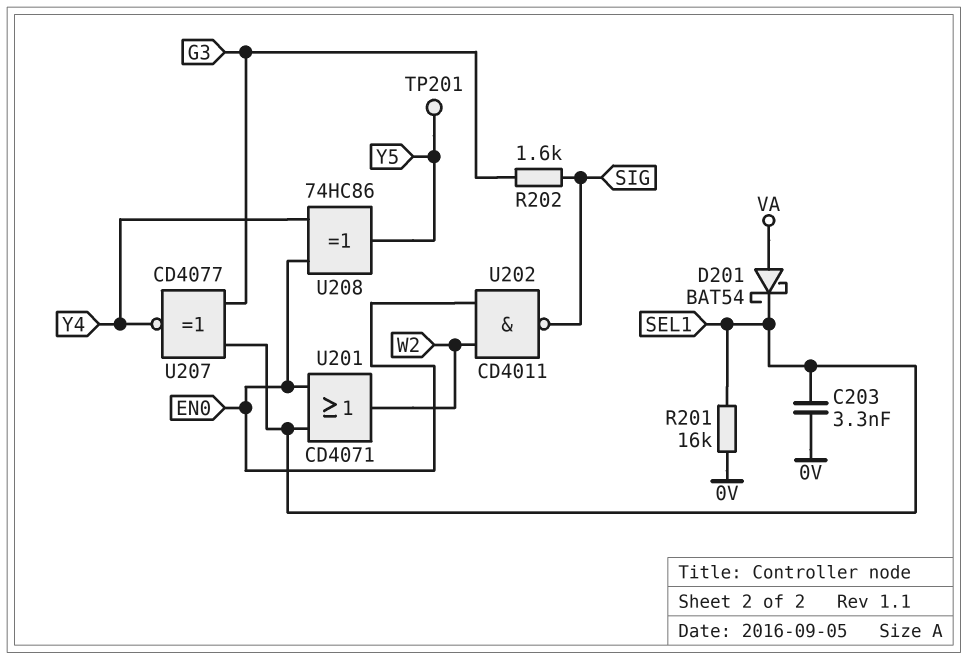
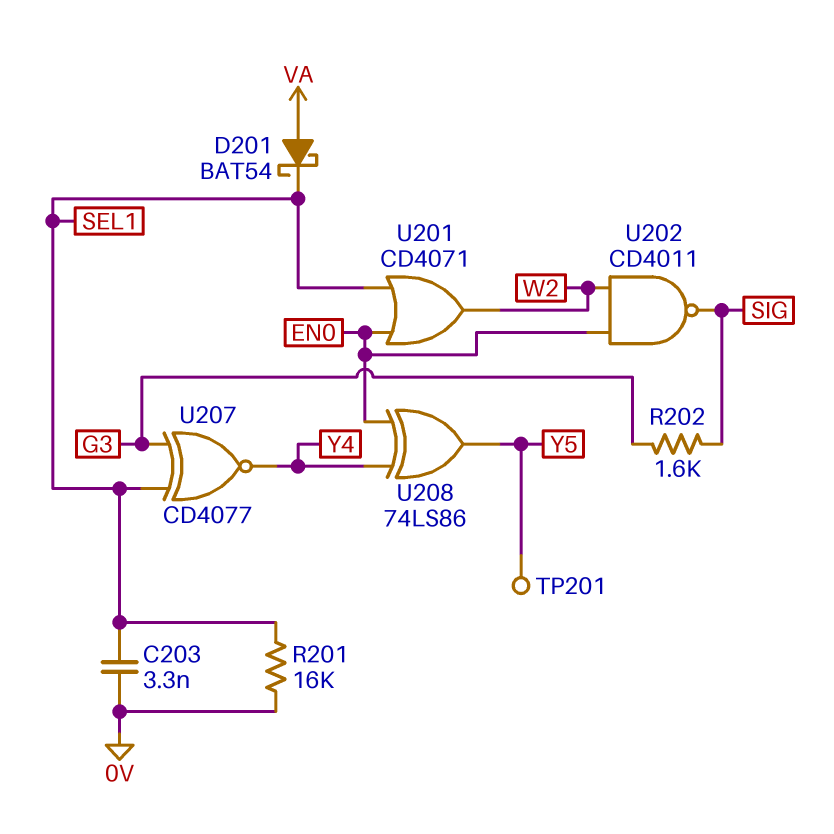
U208: XOR 74HC86 (in EN0, in Y4, out Y5) -> XOR 74LS86 (in EN0, in Y4, out Y5)

